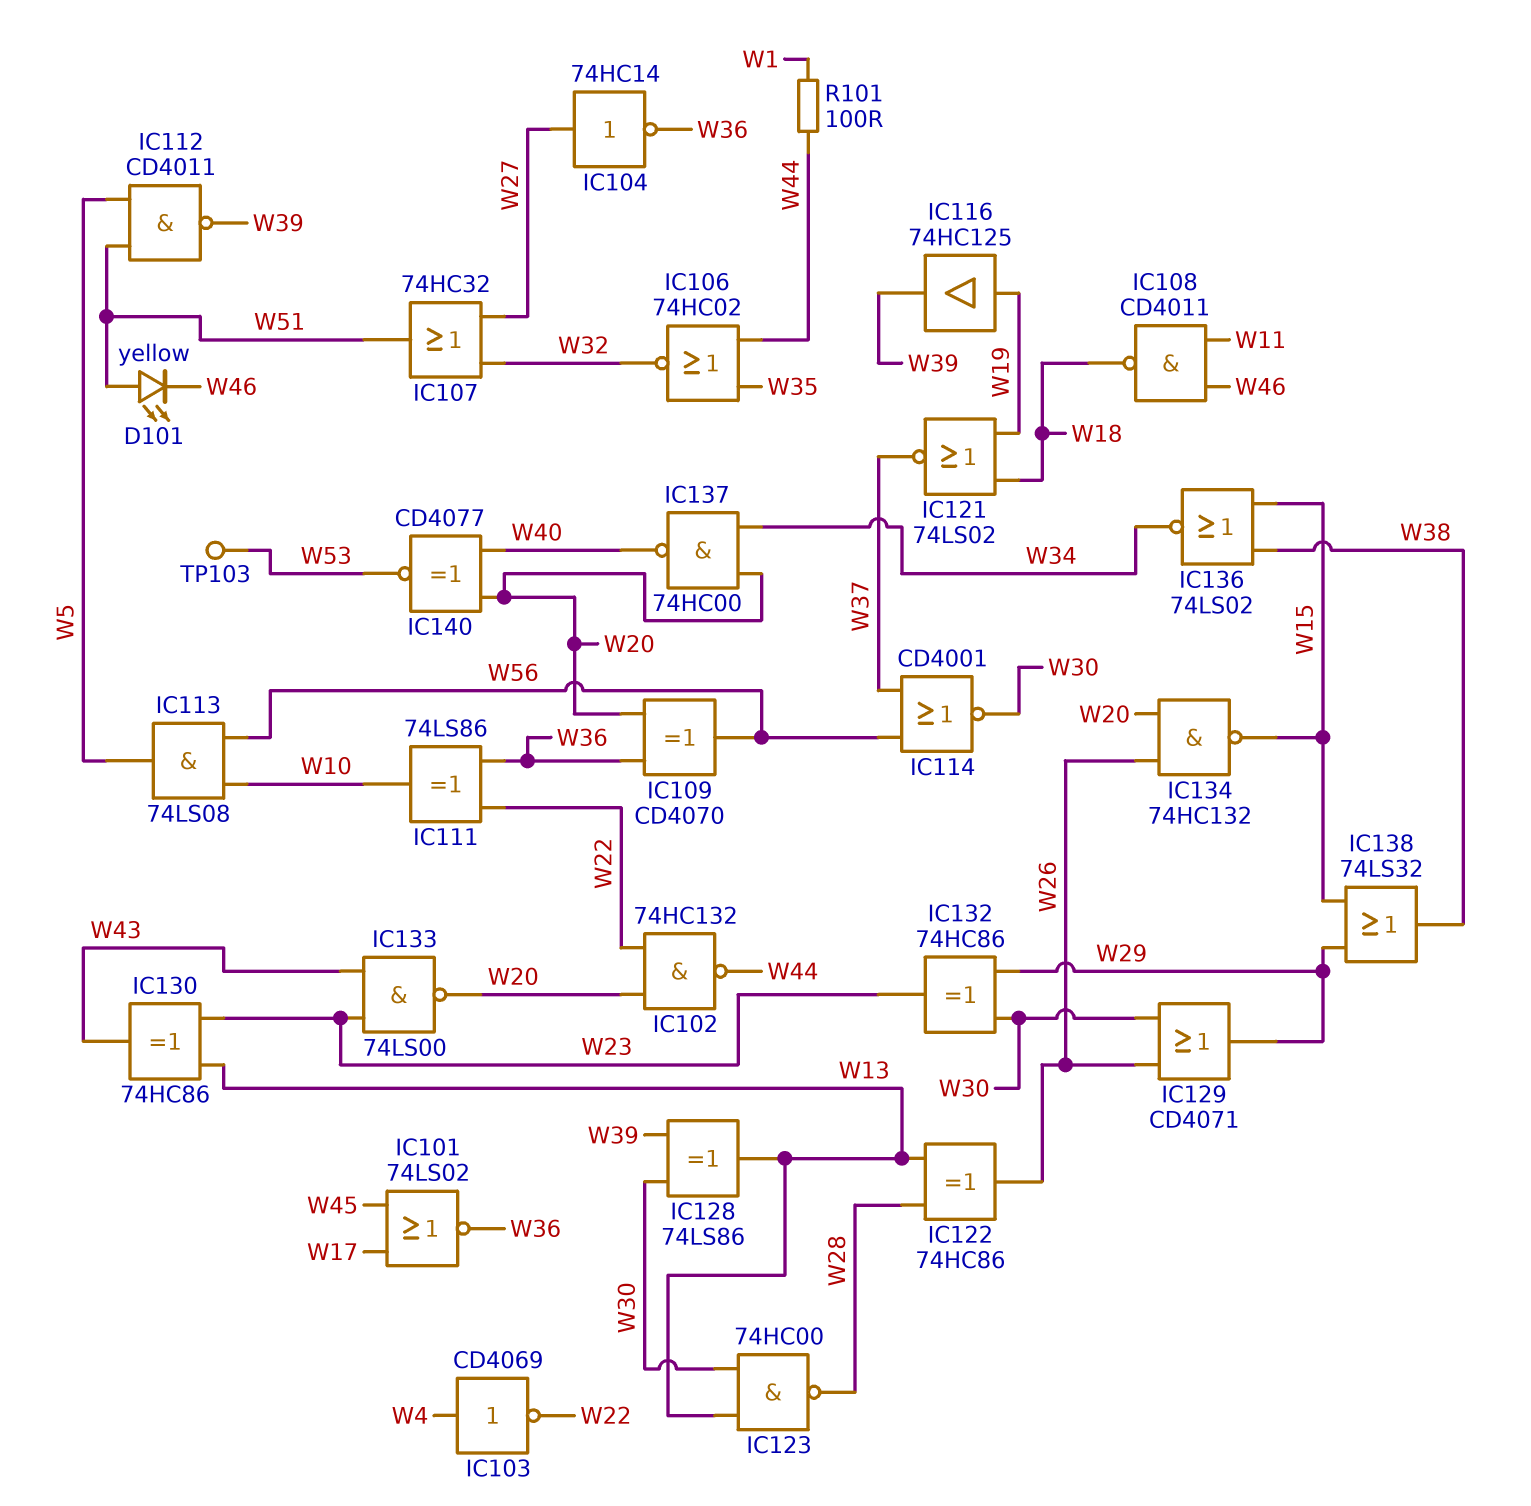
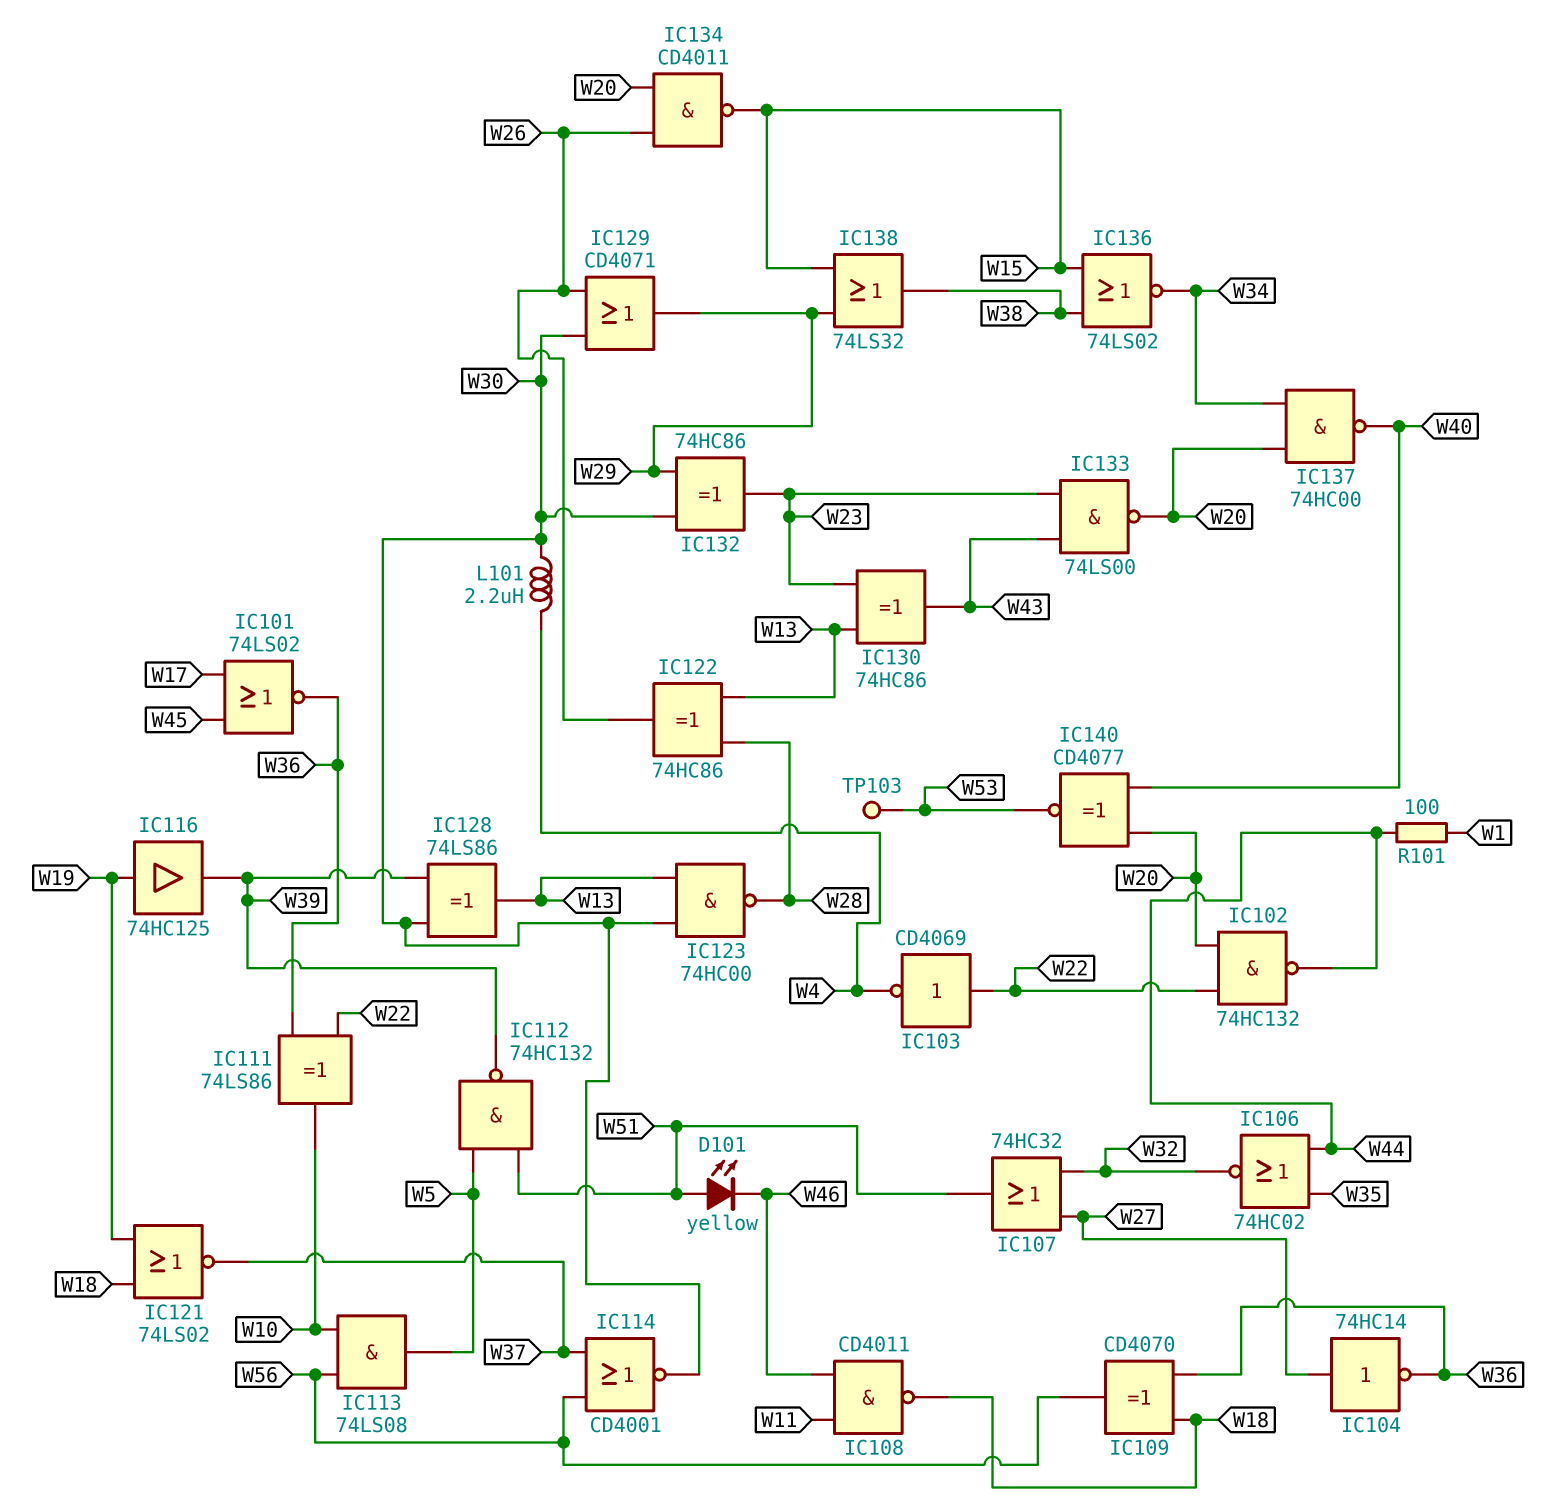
IC103: NOT CD4069 (in W4, out W22) -> NOT CD4069 (in W22, out W4)
IC109: XOR CD4070 (in W20, in W36, out W56) -> XOR CD4070 (in W18, in W36, out W56)
IC112: NAND CD4011 (in W5, in W51, out W39) -> NAND 74HC132 (in W5, in W51, out W39)
IC134: NAND 74HC132 (in W20, in W26, out W15) -> NAND CD4011 (in W20, in W26, out W15)
L101: none -> 2.2uH (W4, W30)

